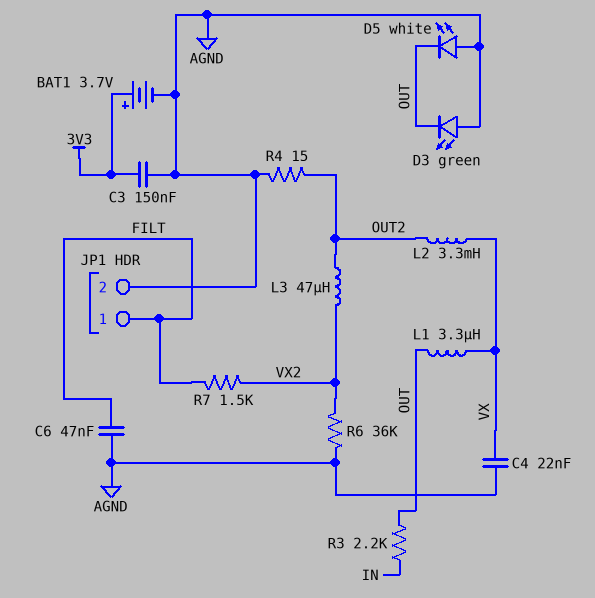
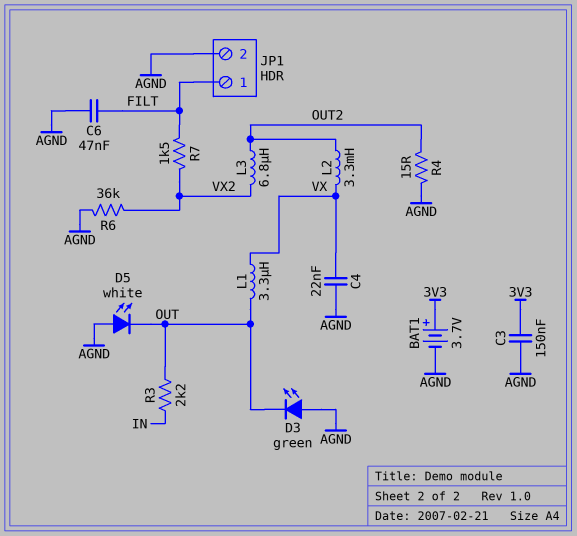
L3: 47uH (OUT2, VX2) -> 6.8uH (OUT2, VX2)

